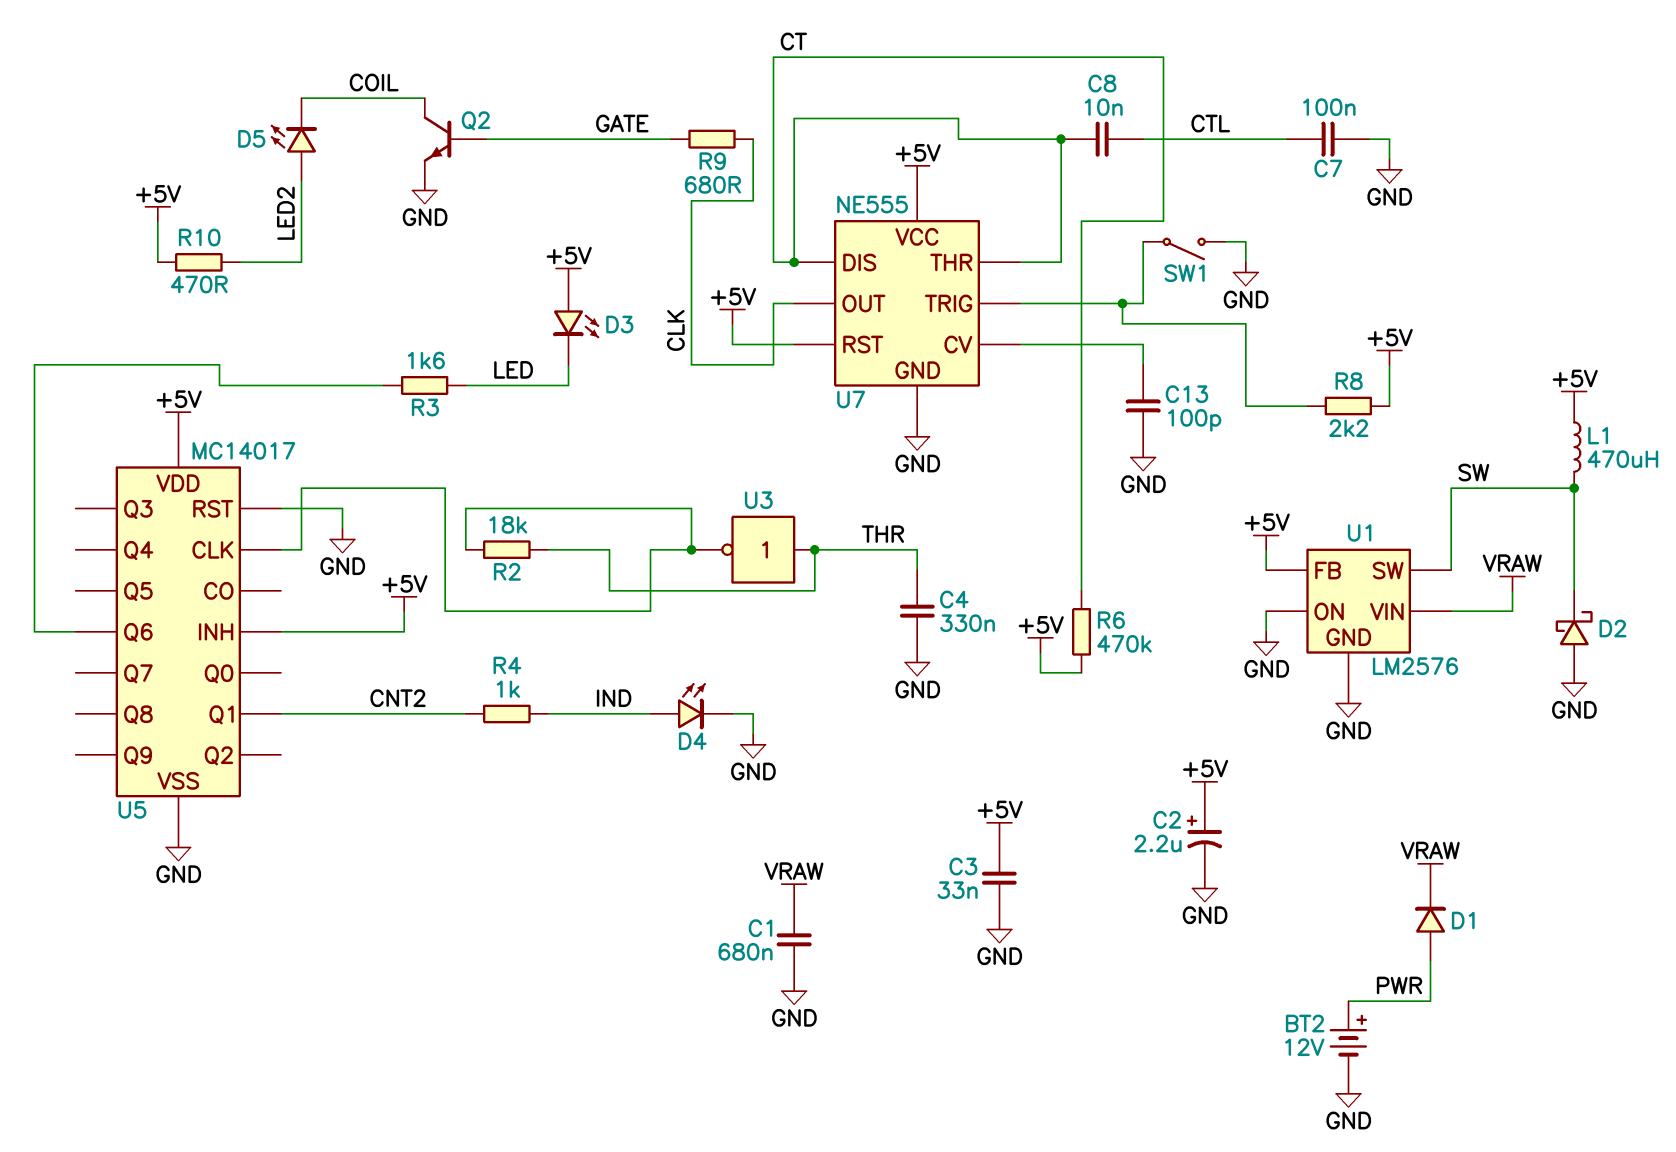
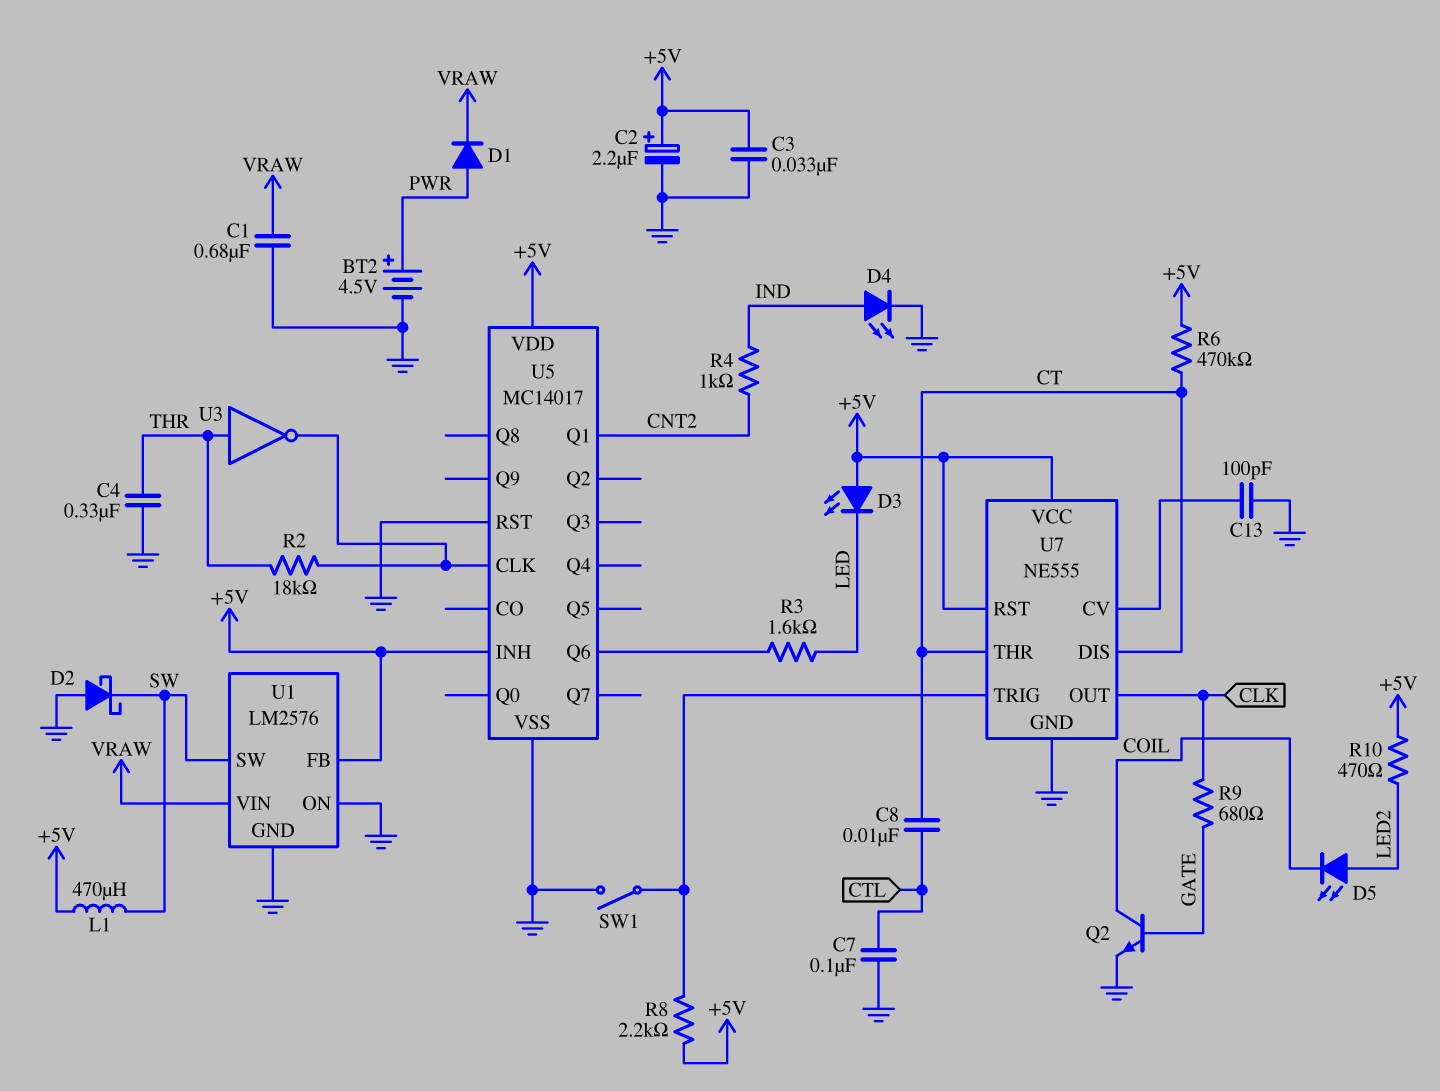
BT2: 12V (plus PWR, minus GND) -> 4.5V (plus PWR, minus GND)

